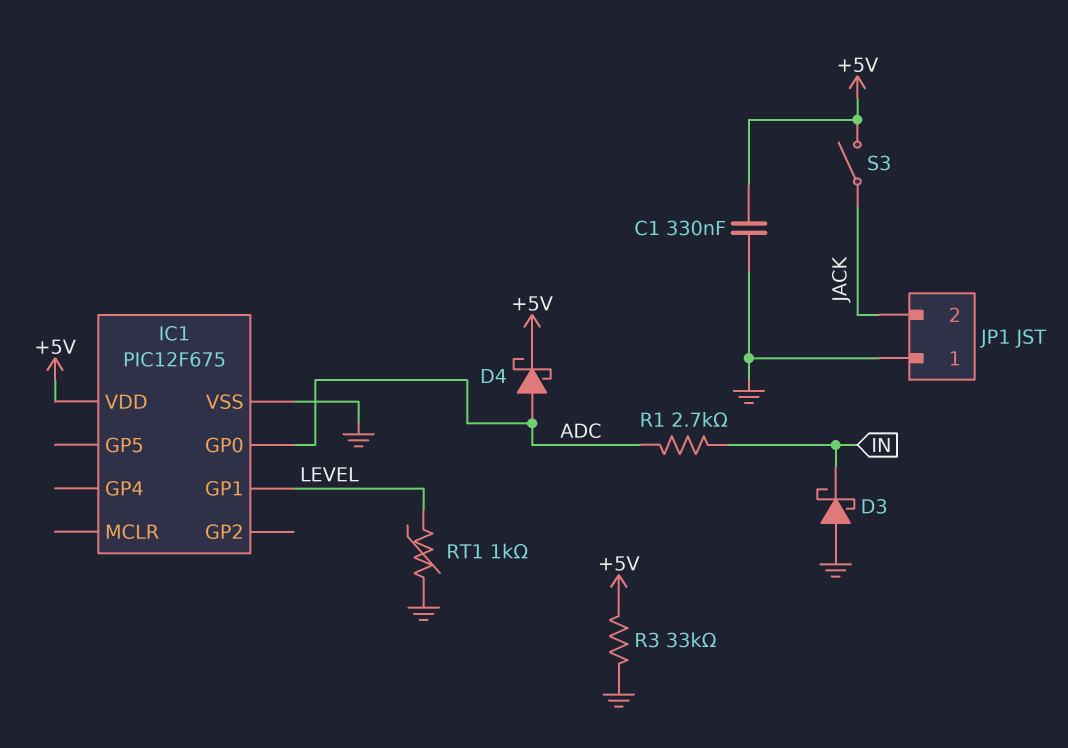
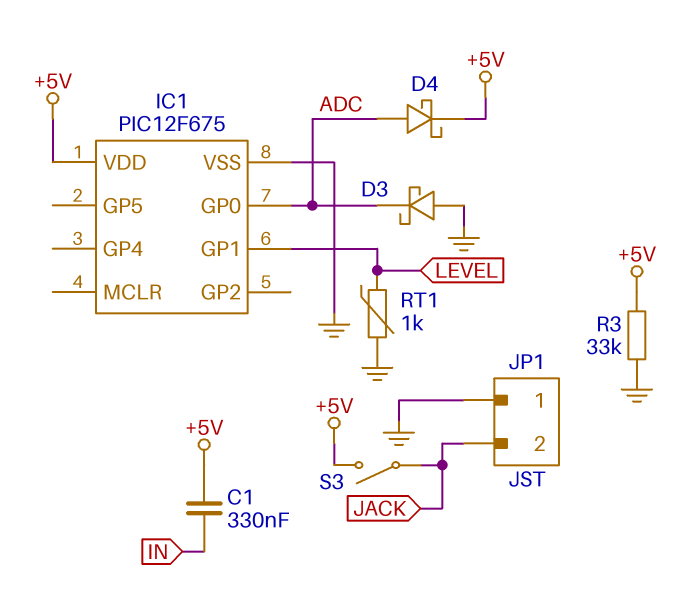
C1: 330nF (+5V, GND) -> 330nF (+5V, IN)
D3: schottky (A GND, K IN) -> schottky (A GND, K ADC)
R1: 2.7k (ADC, IN) -> none

